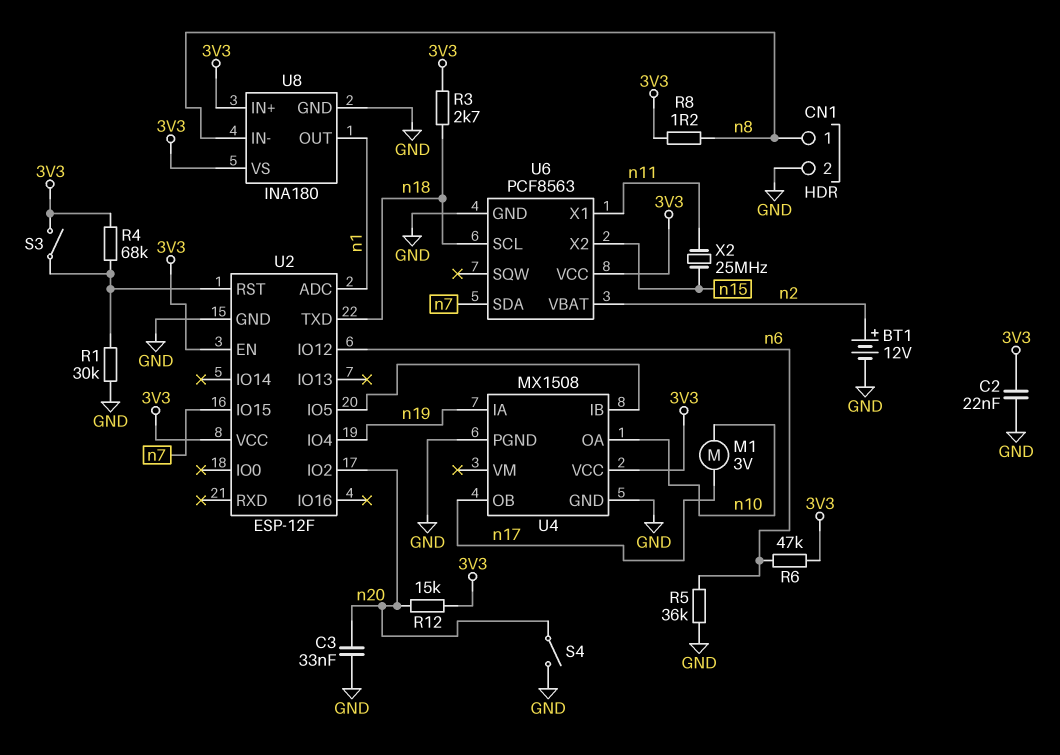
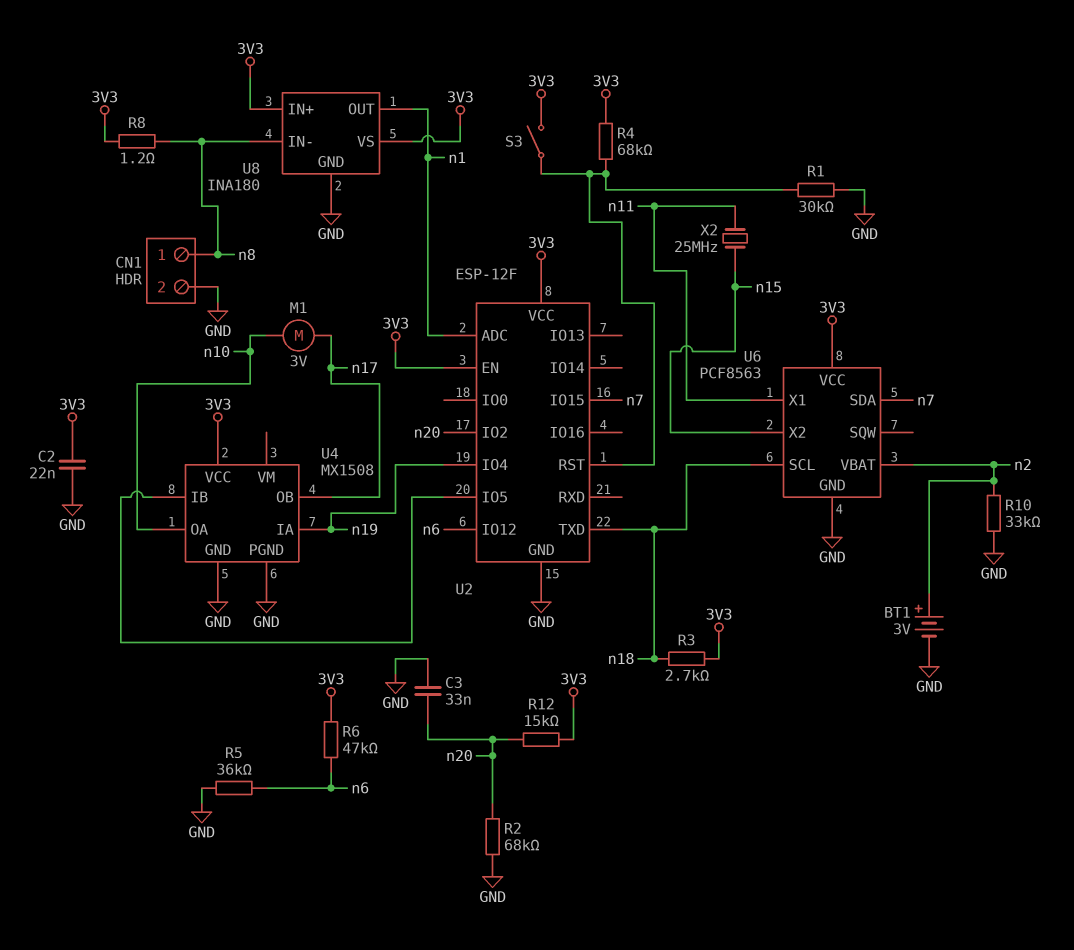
BT1: 12V (plus n2, minus GND) -> 3V (plus n2, minus GND)
R2: none -> 68k (GND, n20)
R10: none -> 33k (GND, n2)
S4: switch (GND, n20) -> none

